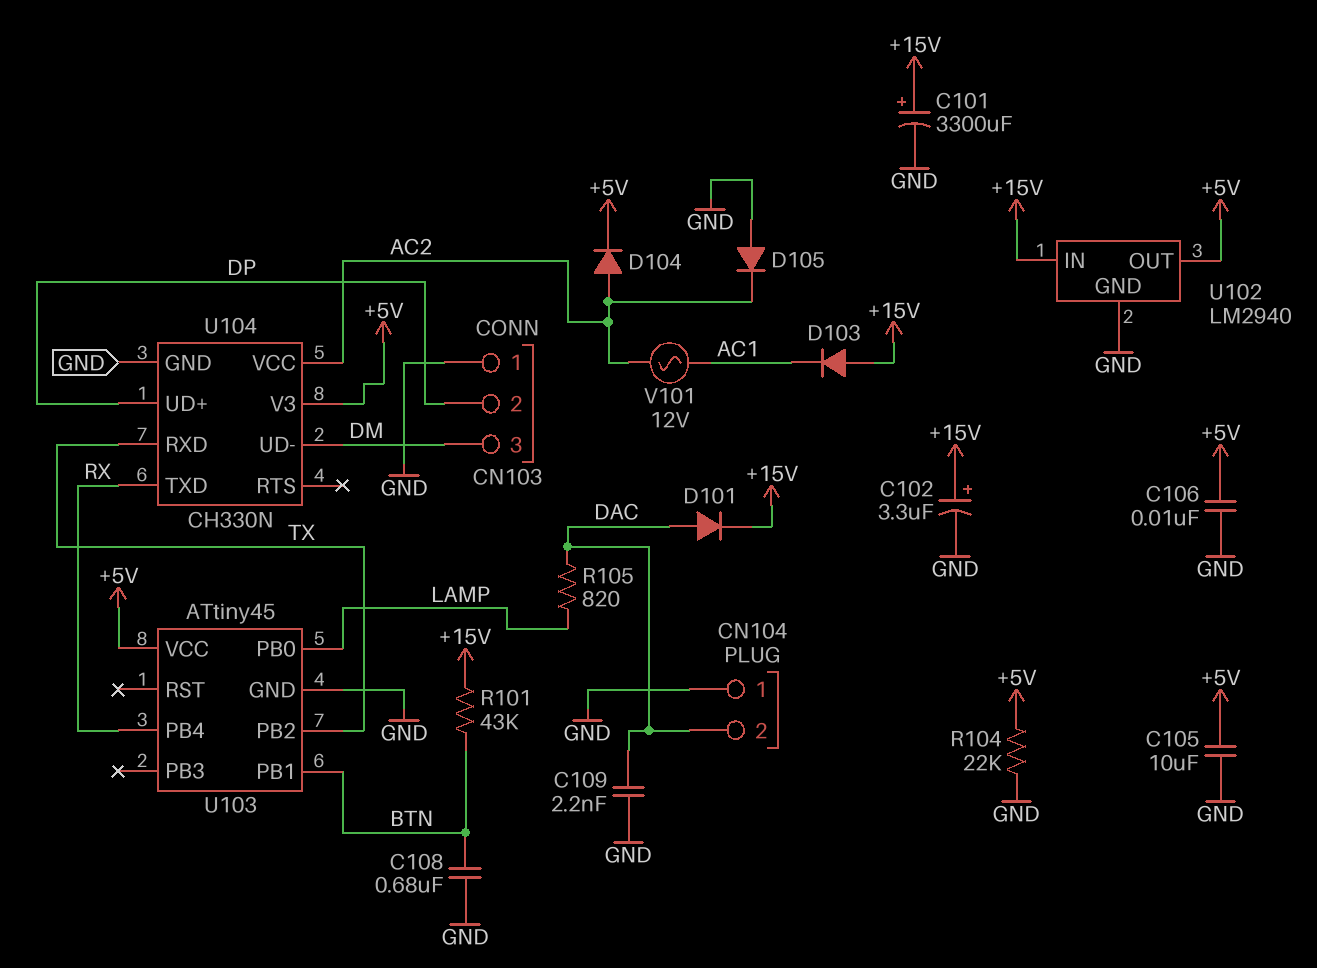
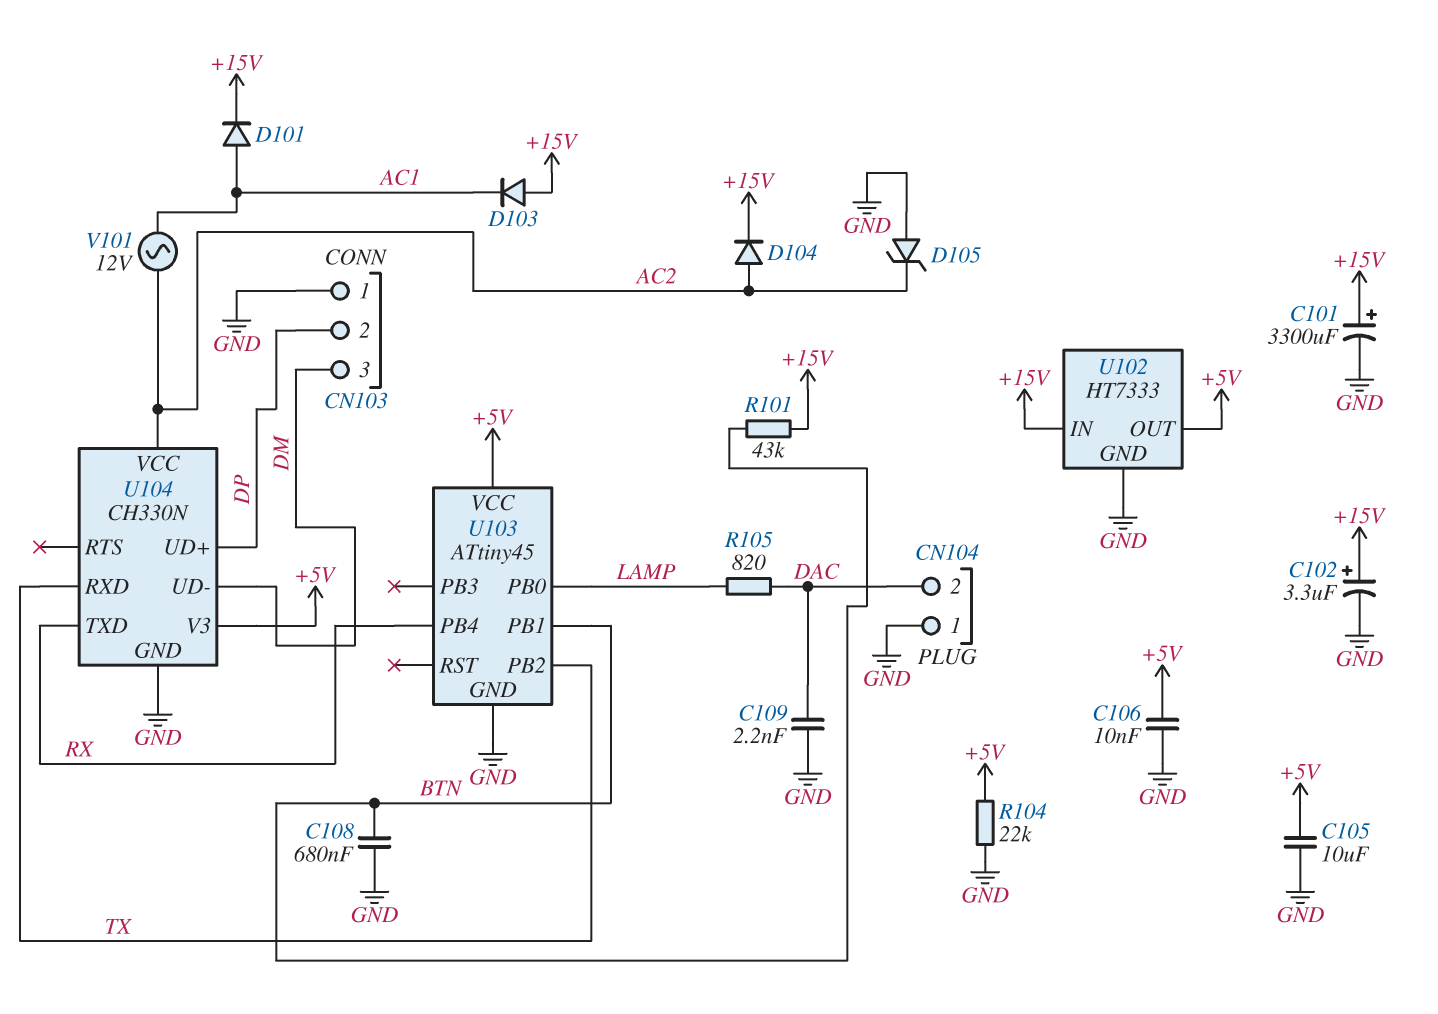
D101: diode (A DAC, K +15V) -> diode (A AC1, K +15V)
D104: diode (A AC2, K +5V) -> diode (A AC2, K +15V)
D105: diode (A GND, K AC2) -> zener (A GND, K AC2)
U102: LM2940 -> HT7333

